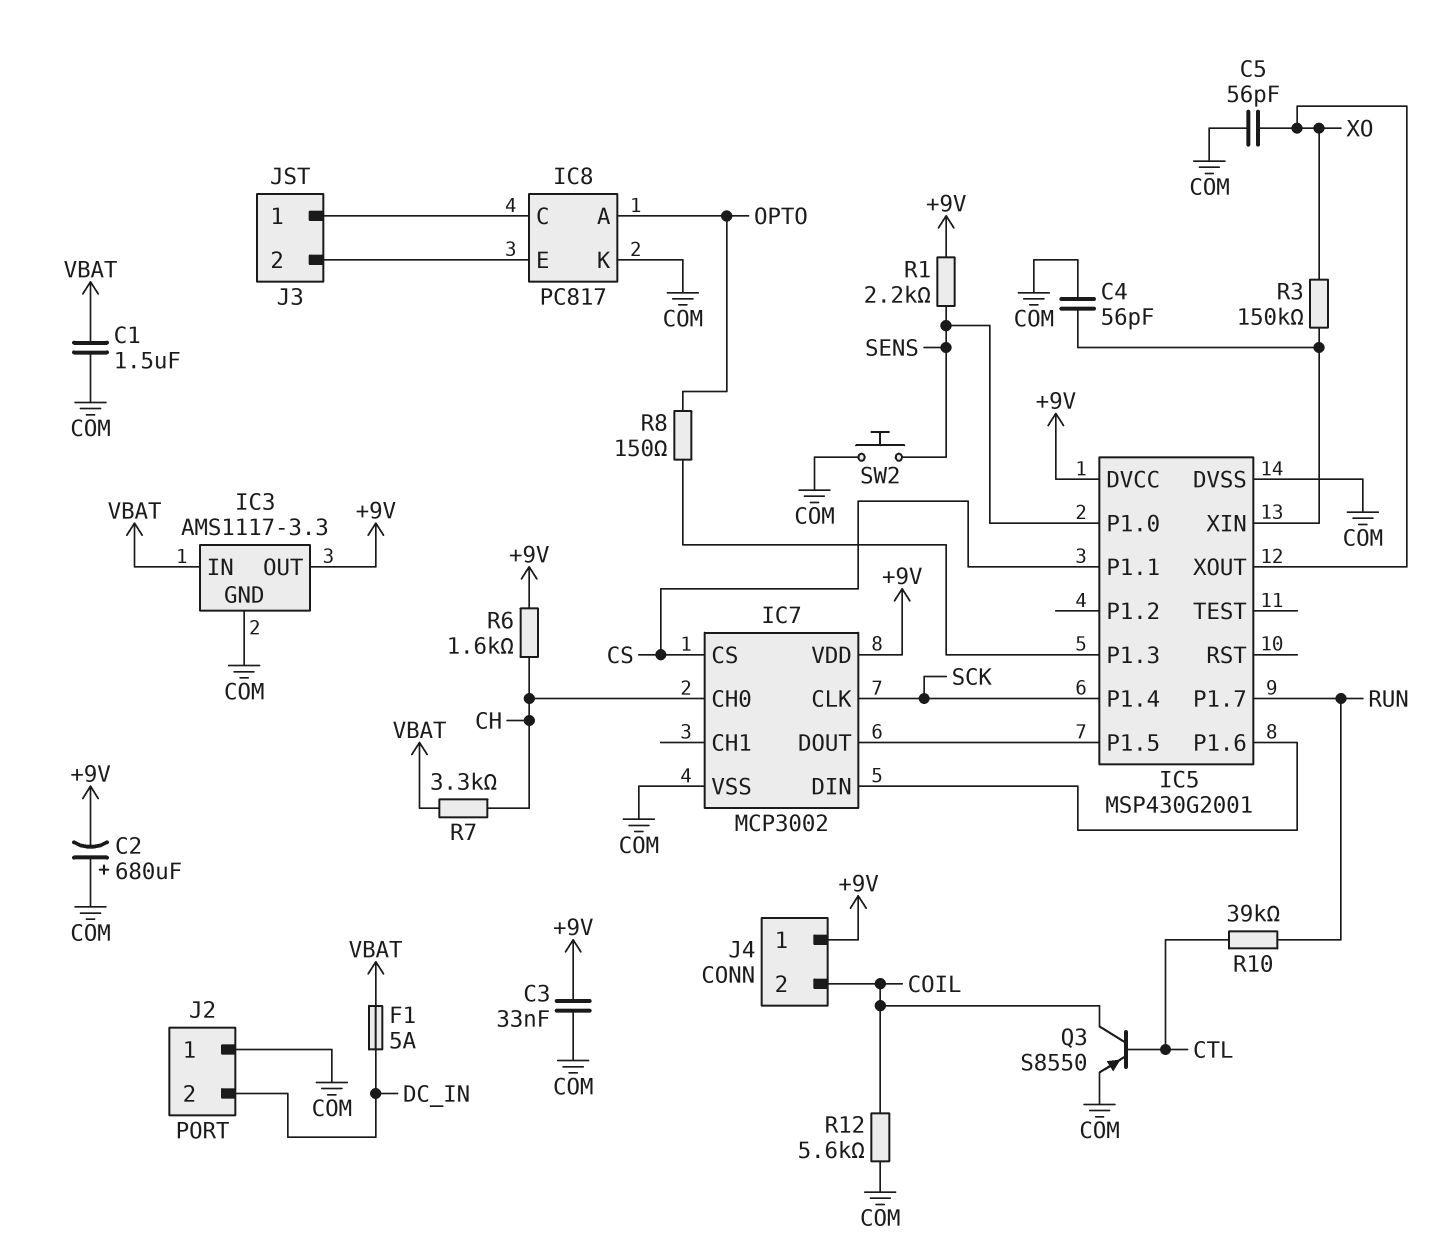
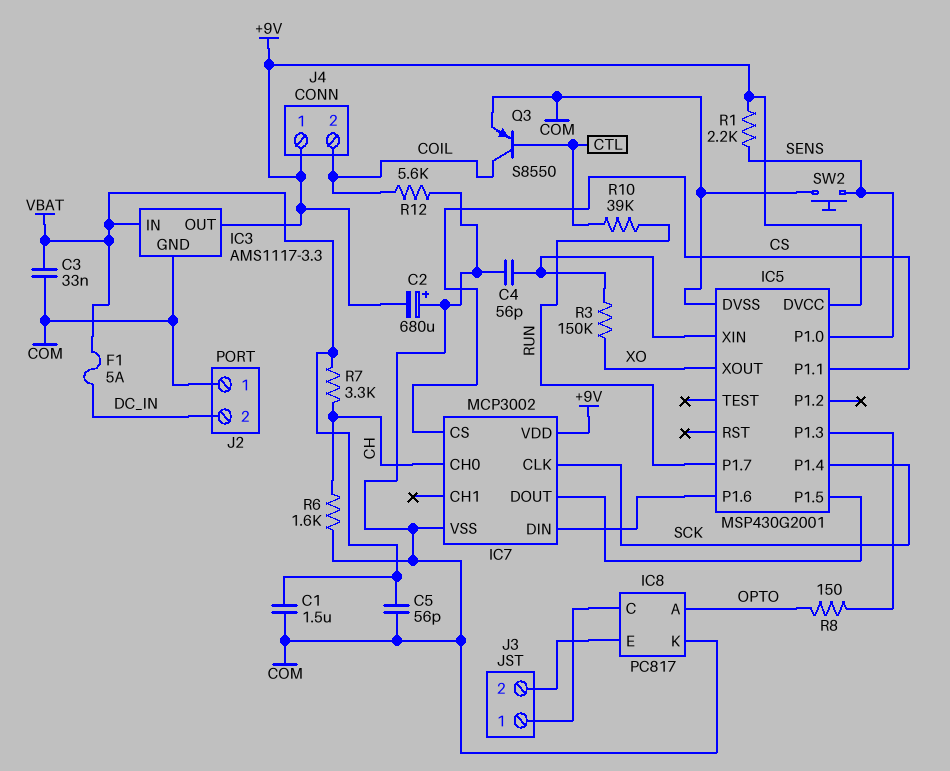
C3: 33nF (+9V, COM) -> 33nF (COM, VBAT)
C5: 56pF (COM, XO) -> 56pF (COM, VBAT)
R6: 1.6k (+9V, CH) -> 1.6k (CH, COM)

